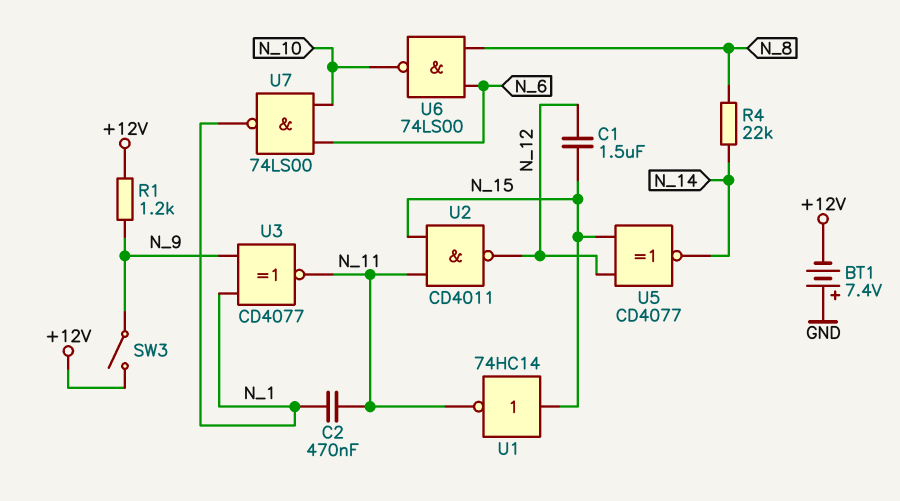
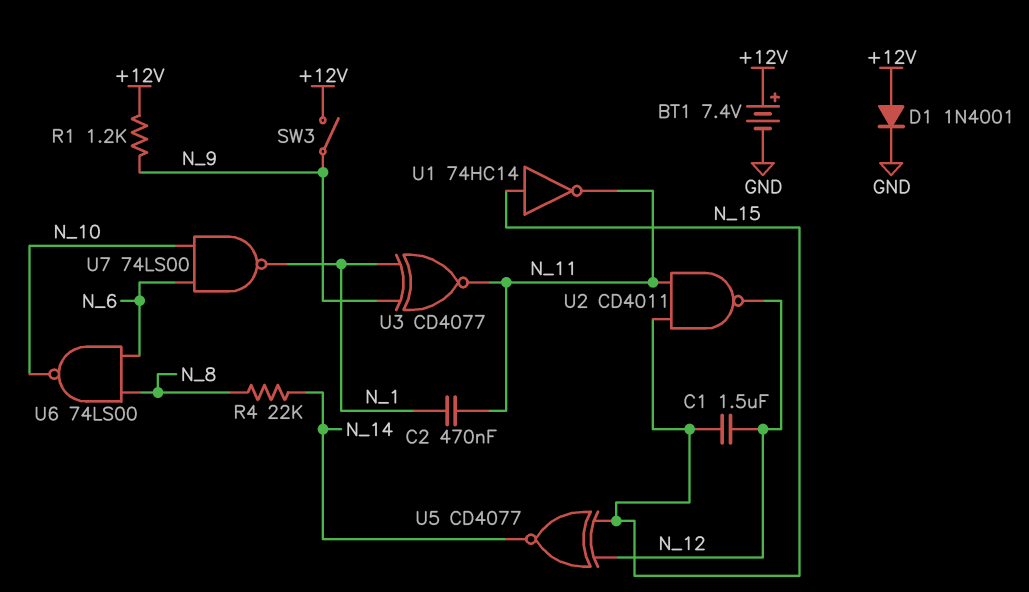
BT1: 7.4V (plus GND, minus +12V) -> 7.4V (plus +12V, minus GND)
D1: none -> diode 1N4001 (A +12V, K GND)

